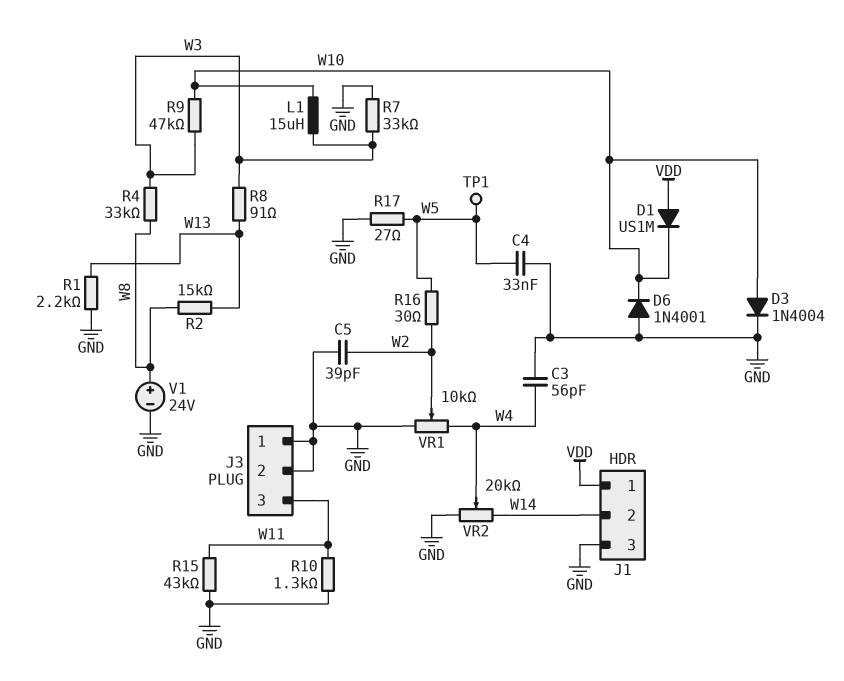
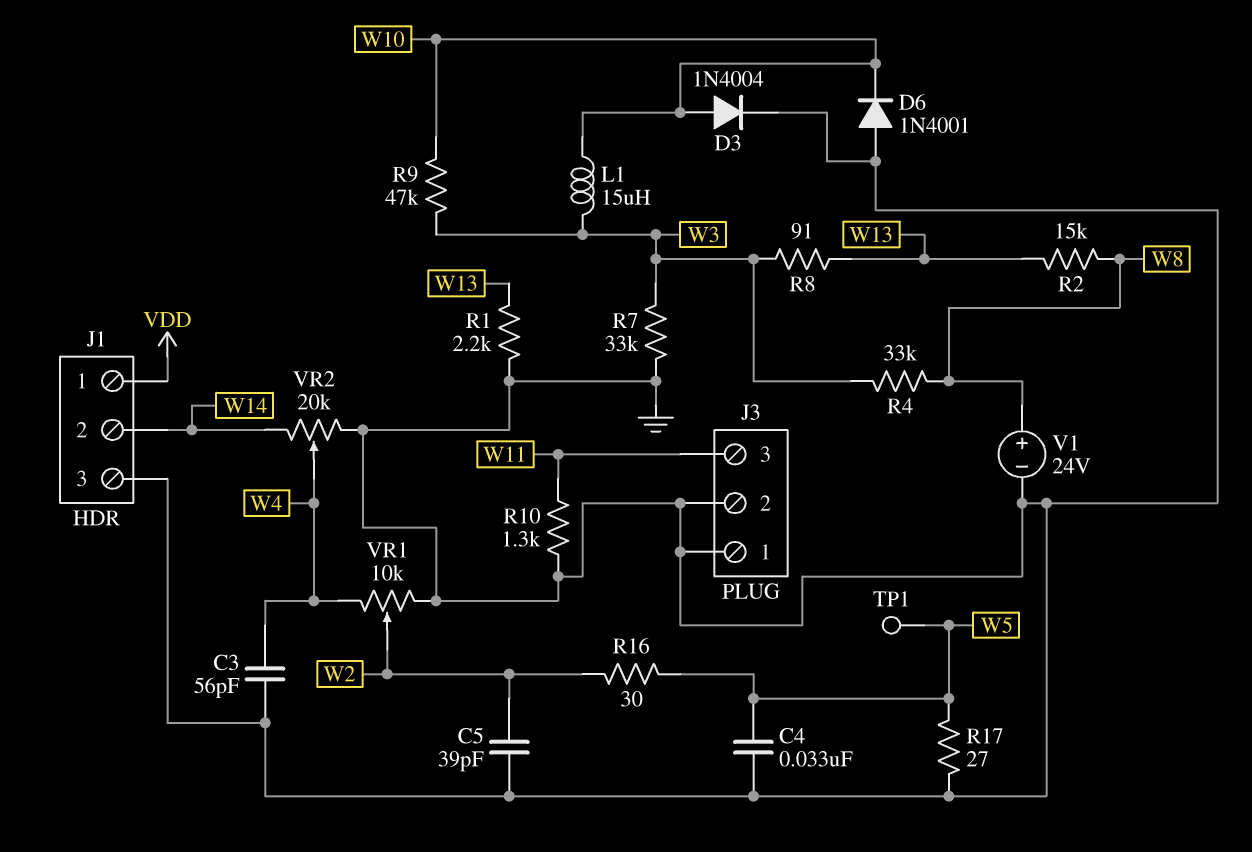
D1: diode US1M (A VDD, K W10) -> none
R15: 43k (GND, W11) -> none

